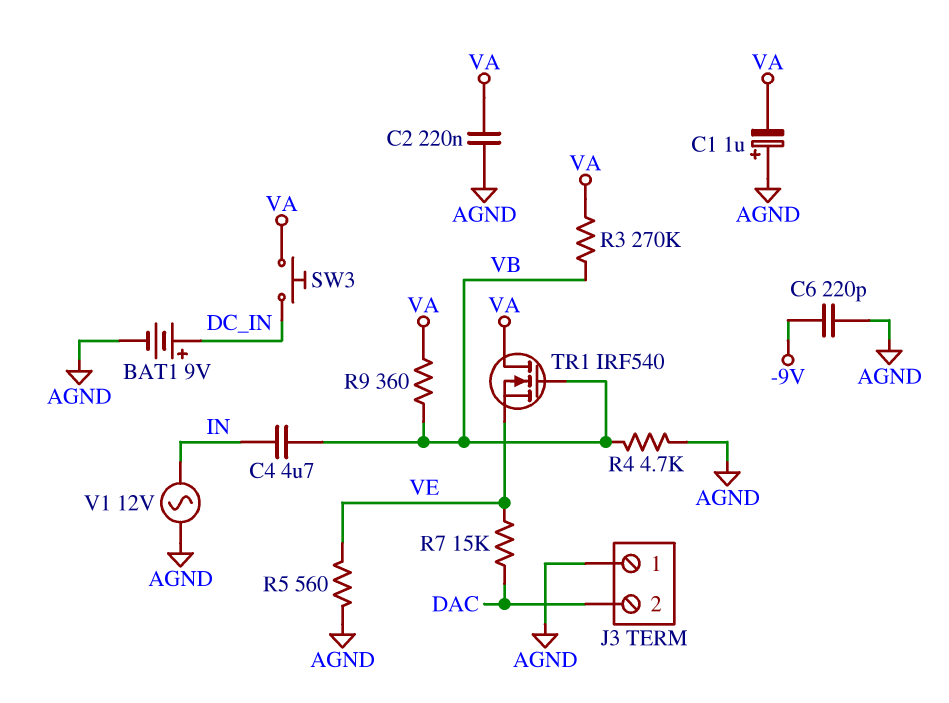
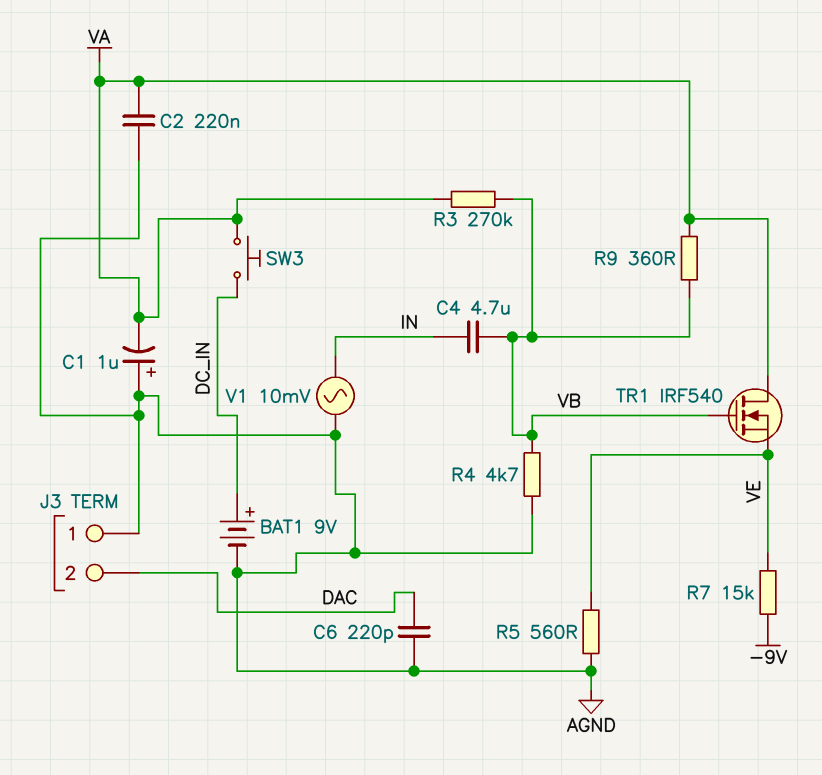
C6: 220pF (-9V, AGND) -> 220pF (AGND, DAC)
R7: 15k (DAC, VE) -> 15k (-9V, VE)
V1: AC 12V (AGND, IN) -> AC 10mV (AGND, IN)

